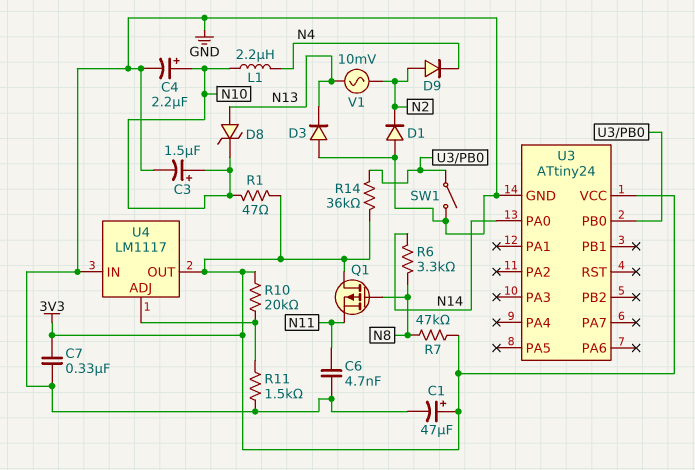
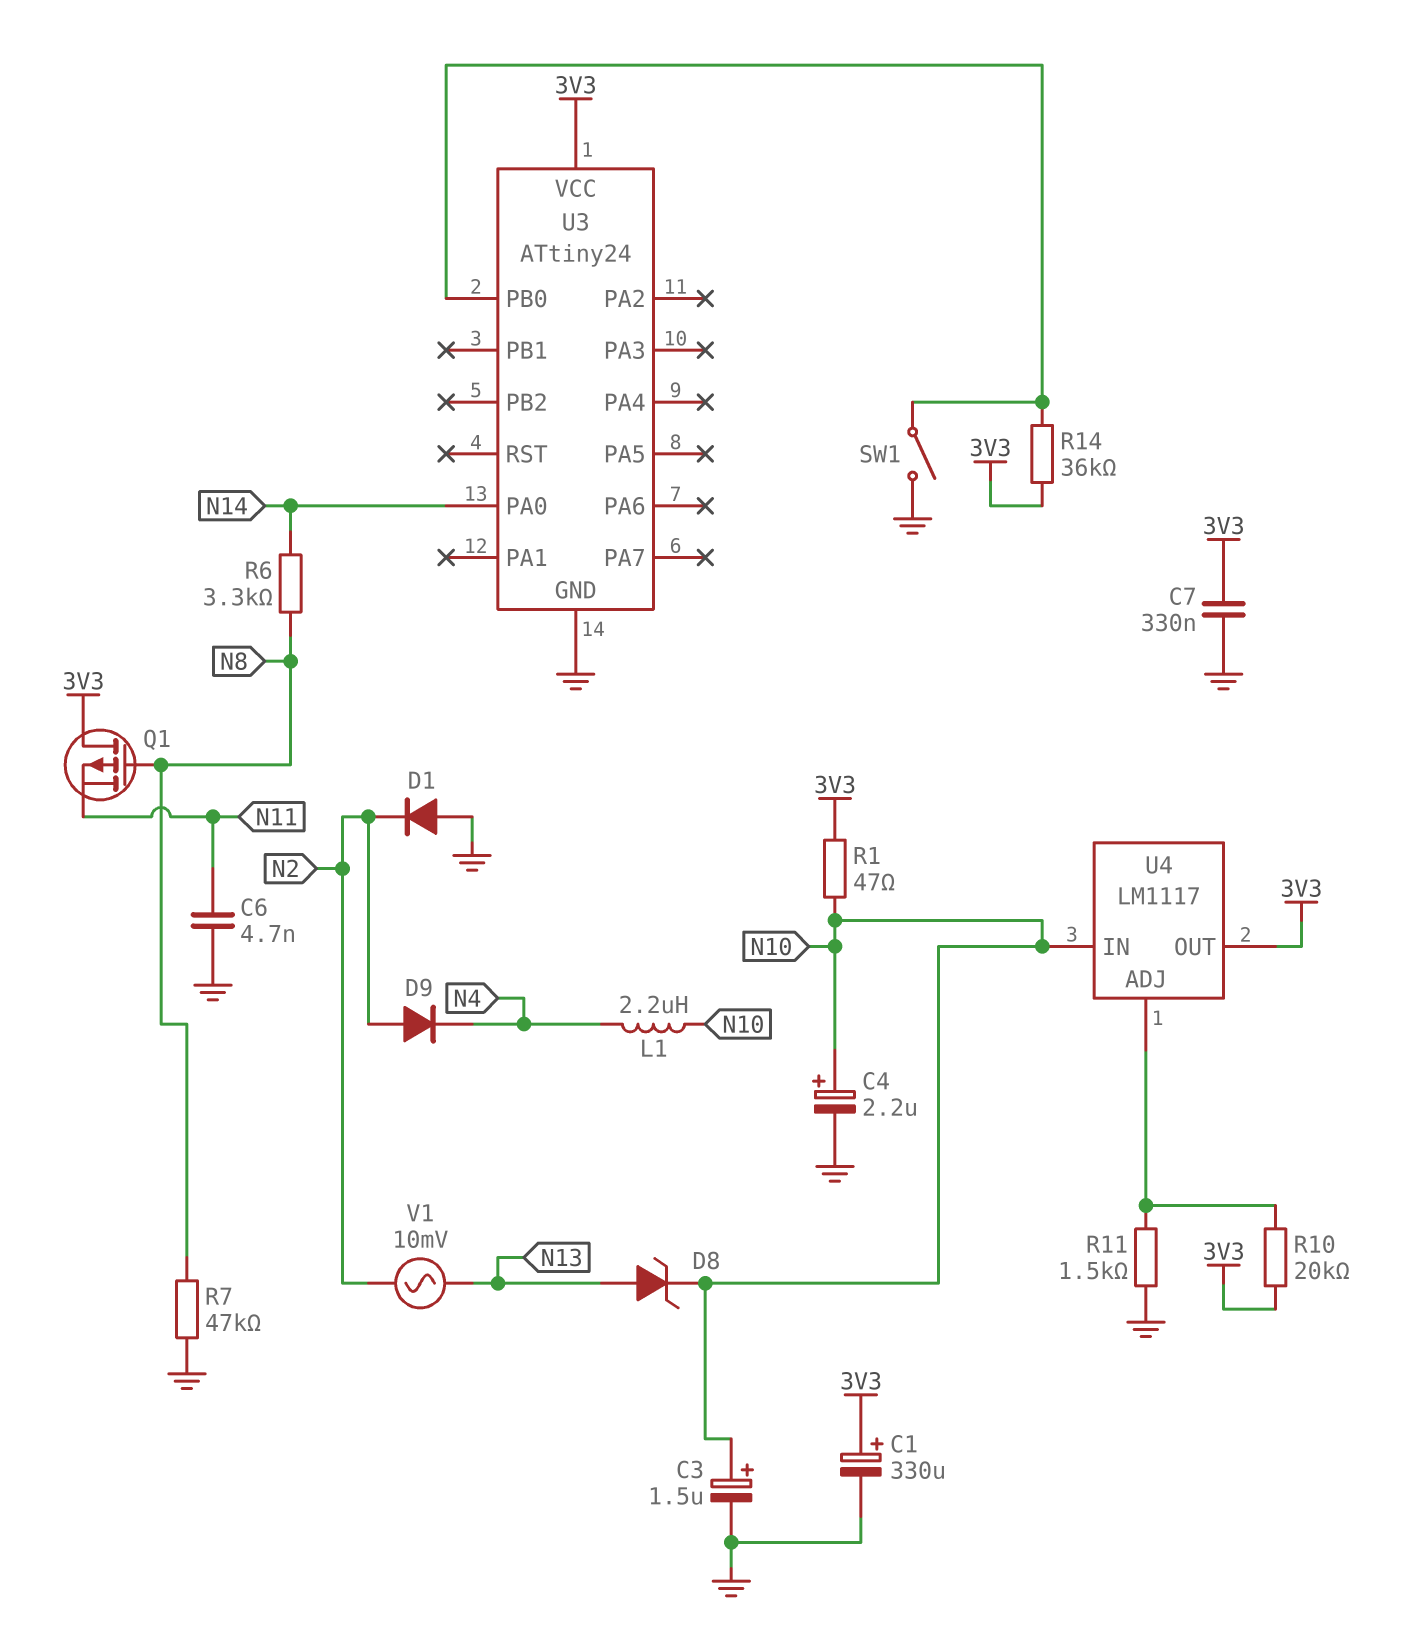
C1: 47uF (plus 3V3, minus GND) -> 330uF (plus 3V3, minus GND)
D3: diode (A GND, K N13) -> none
R7: 47k (3V3, N8) -> 47k (GND, N8)
U4 pin IN: GND -> N10

